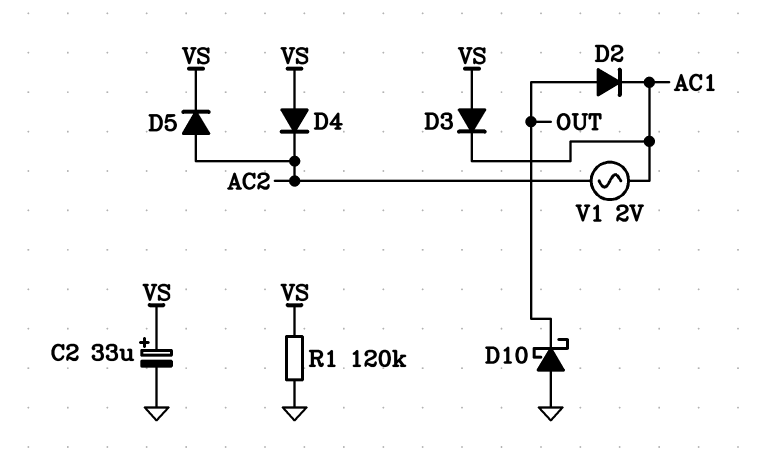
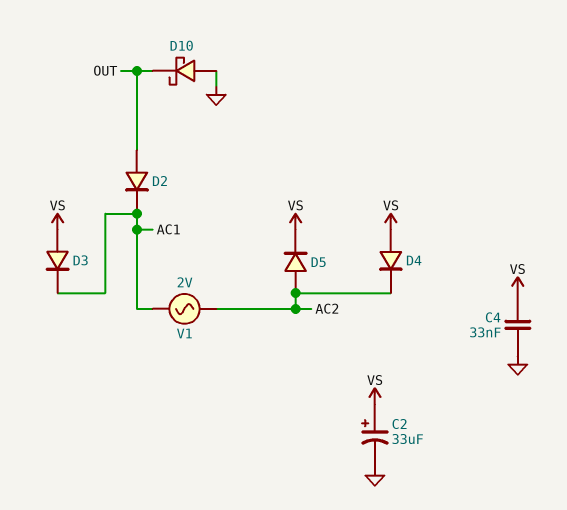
C4: none -> 33nF (GND, VS)
R1: 120k (GND, VS) -> none

